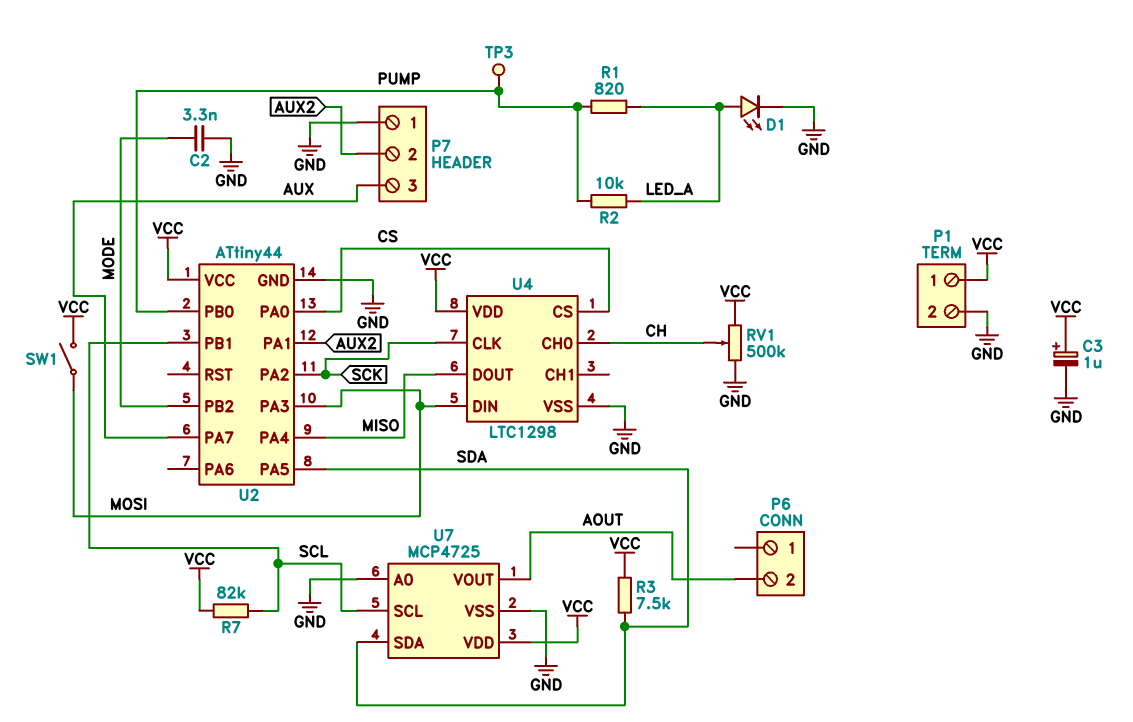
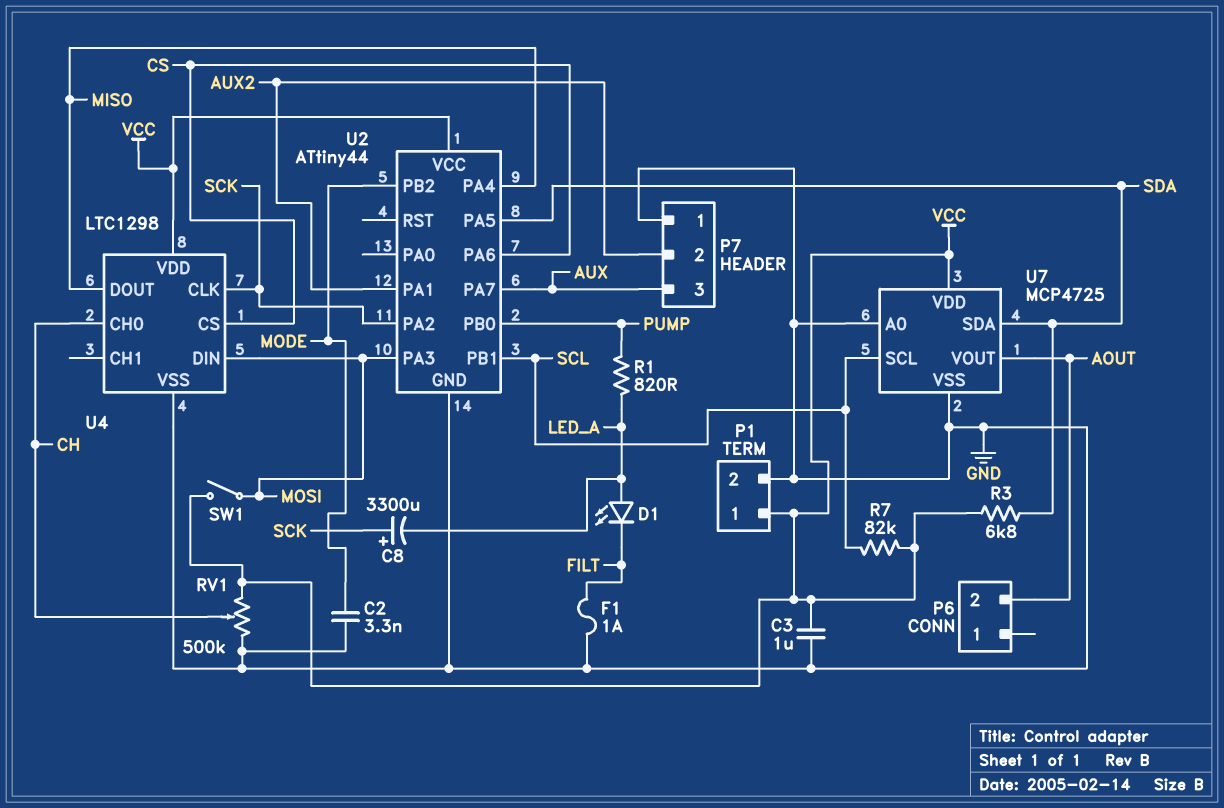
C3: 1uF (plus VCC, minus GND) -> 1uF (GND, VCC)
C8: none -> 3300uF (plus SCK, minus LED_A)
D1: LED (A LED_A, K GND) -> LED (A LED_A, K FILT)
F1: none -> 1A (FILT, GND)
R2: 10k (LED_A, PUMP) -> none
R3: 7.5k (SDA, VCC) -> 6.8k (SDA, VCC)
TP3: test point (PUMP) -> none
U2 pin PA0: CS -> none
U2 pin PA6: none -> CS

